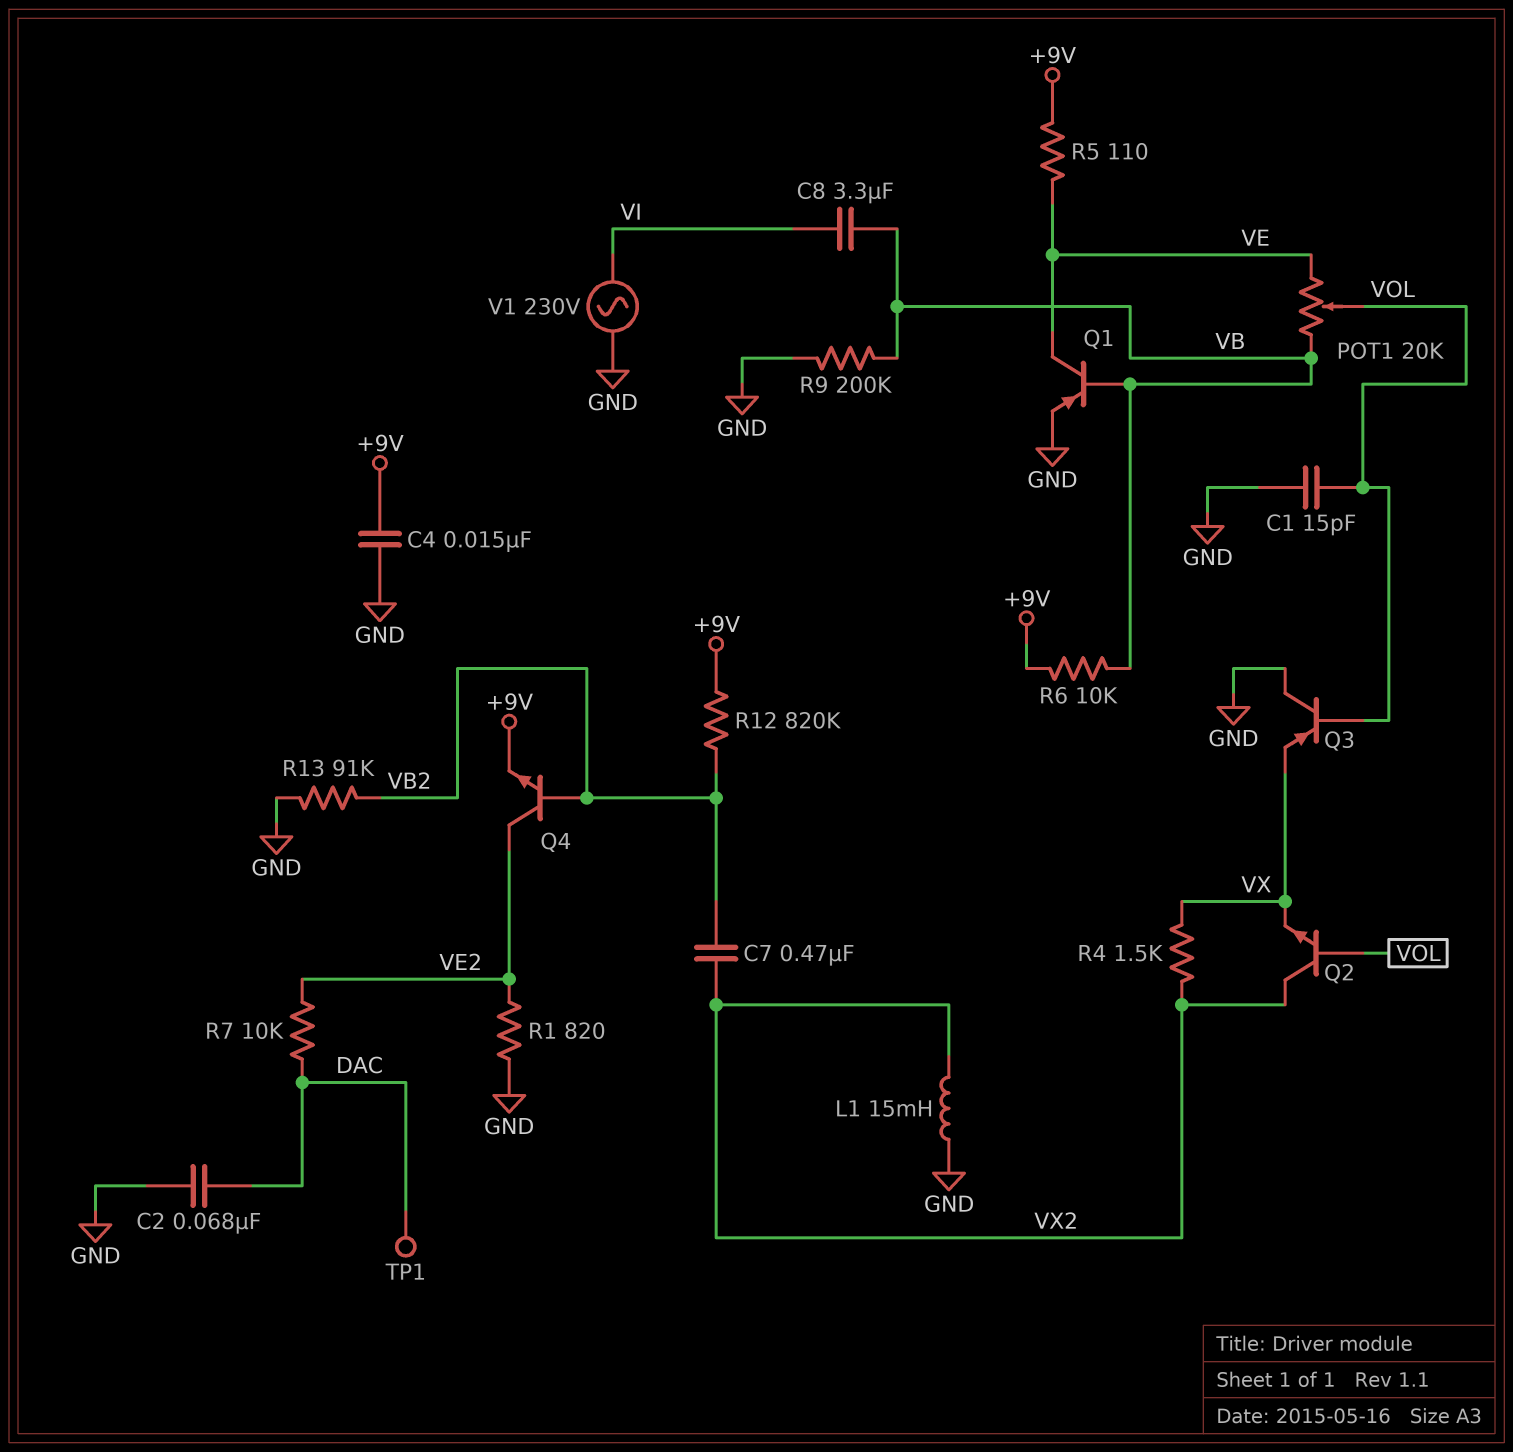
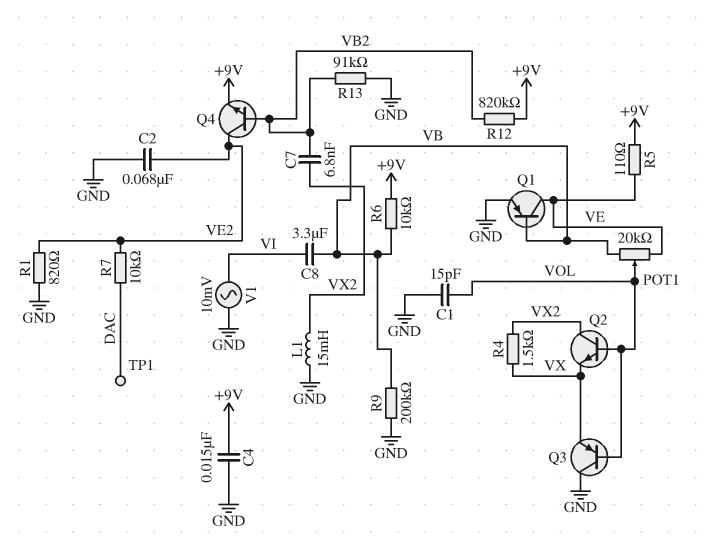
C2: 68nF (DAC, GND) -> 68nF (GND, VE2)
C7: 470nF (VB2, VX2) -> 6.8nF (VB2, VX2)
V1: AC 230V (GND, VI) -> AC 10mV (GND, VI)

